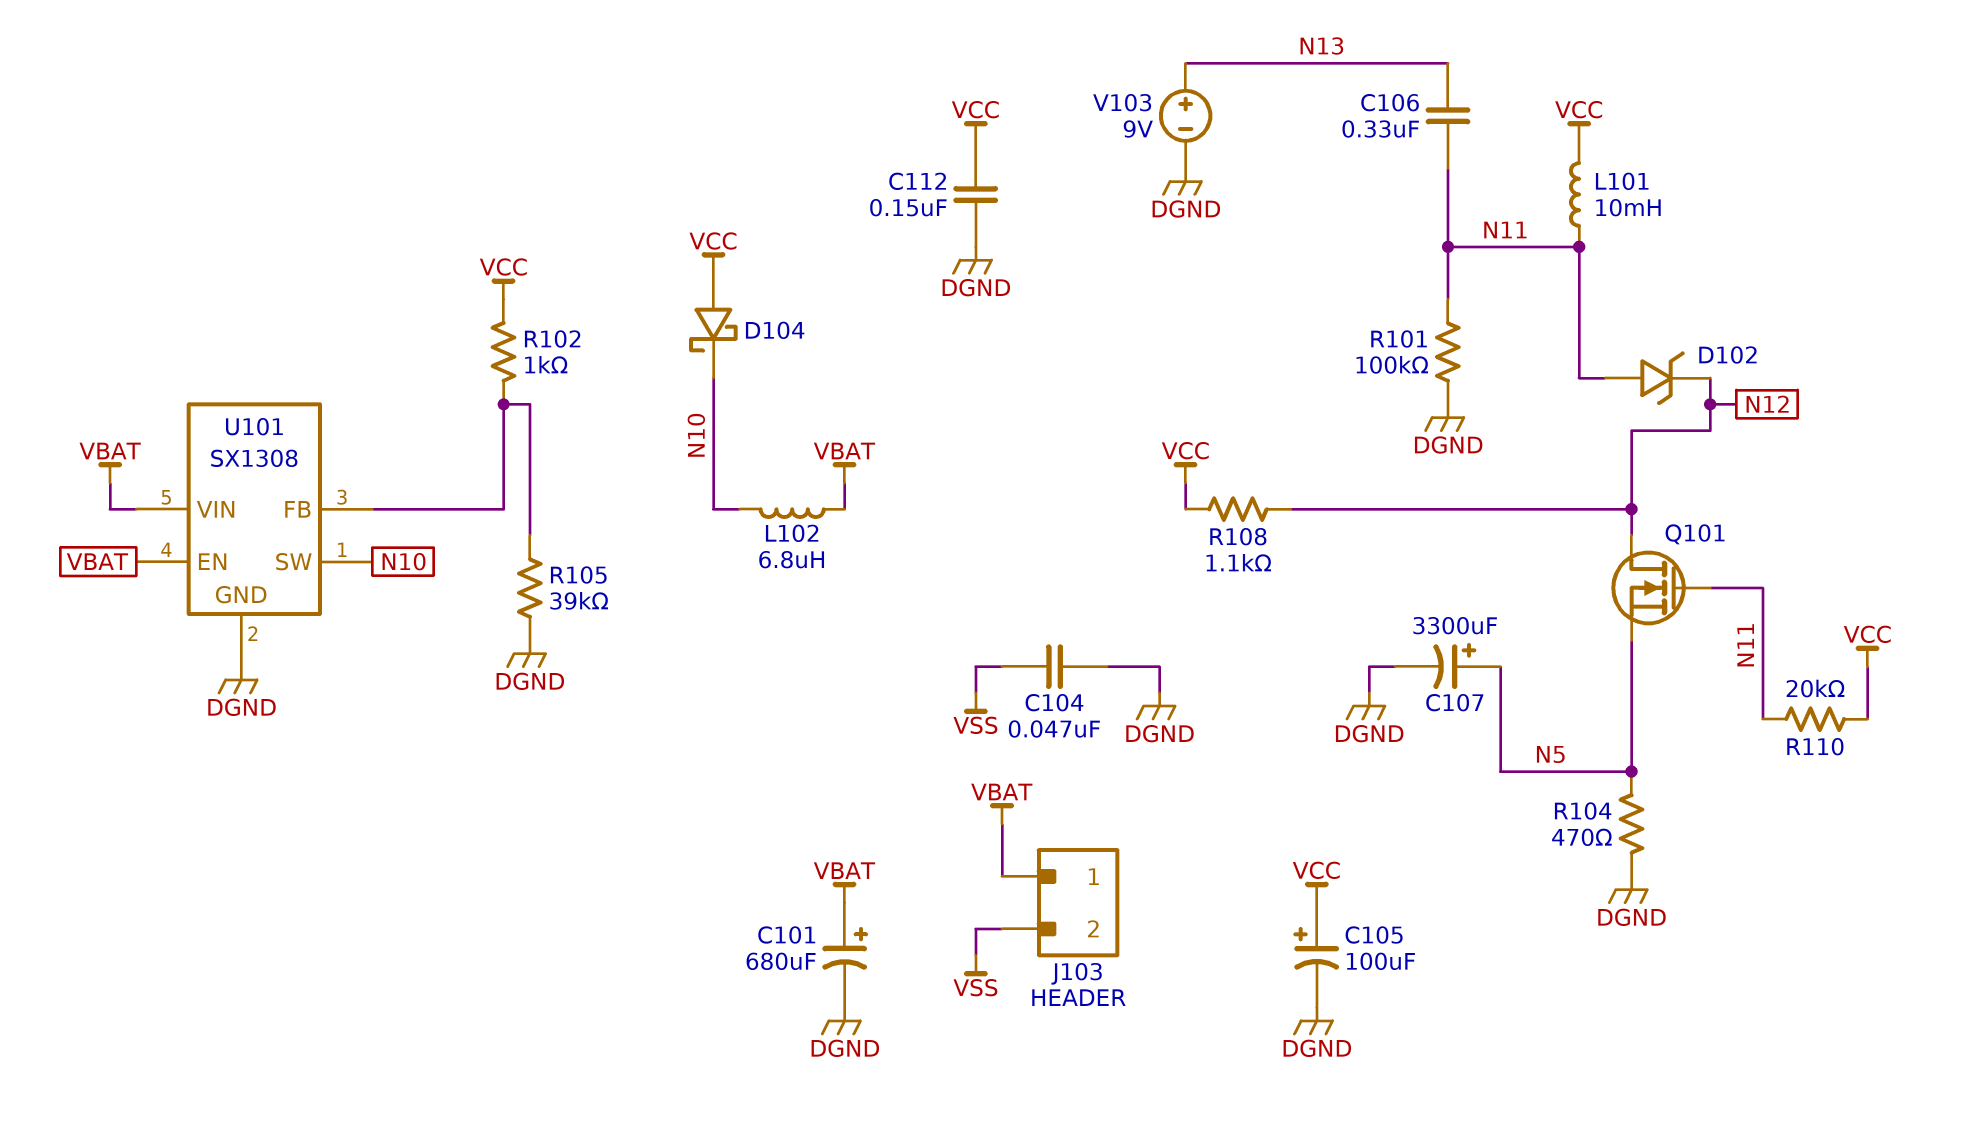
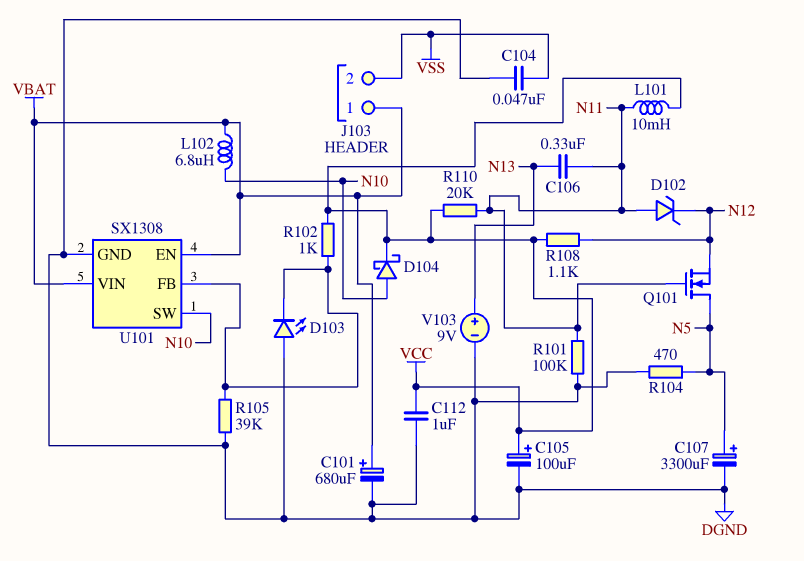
C112: 150nF (DGND, VCC) -> 1uF (DGND, VCC)
D103: none -> LED (A DGND, K U101/FB)
D104: schottky (A VCC, K N10) -> schottky (A N10, K VCC)
Q101: NMOS (G N11, D N12, S N5) -> NMOS (G N11, D N5, S N12)

